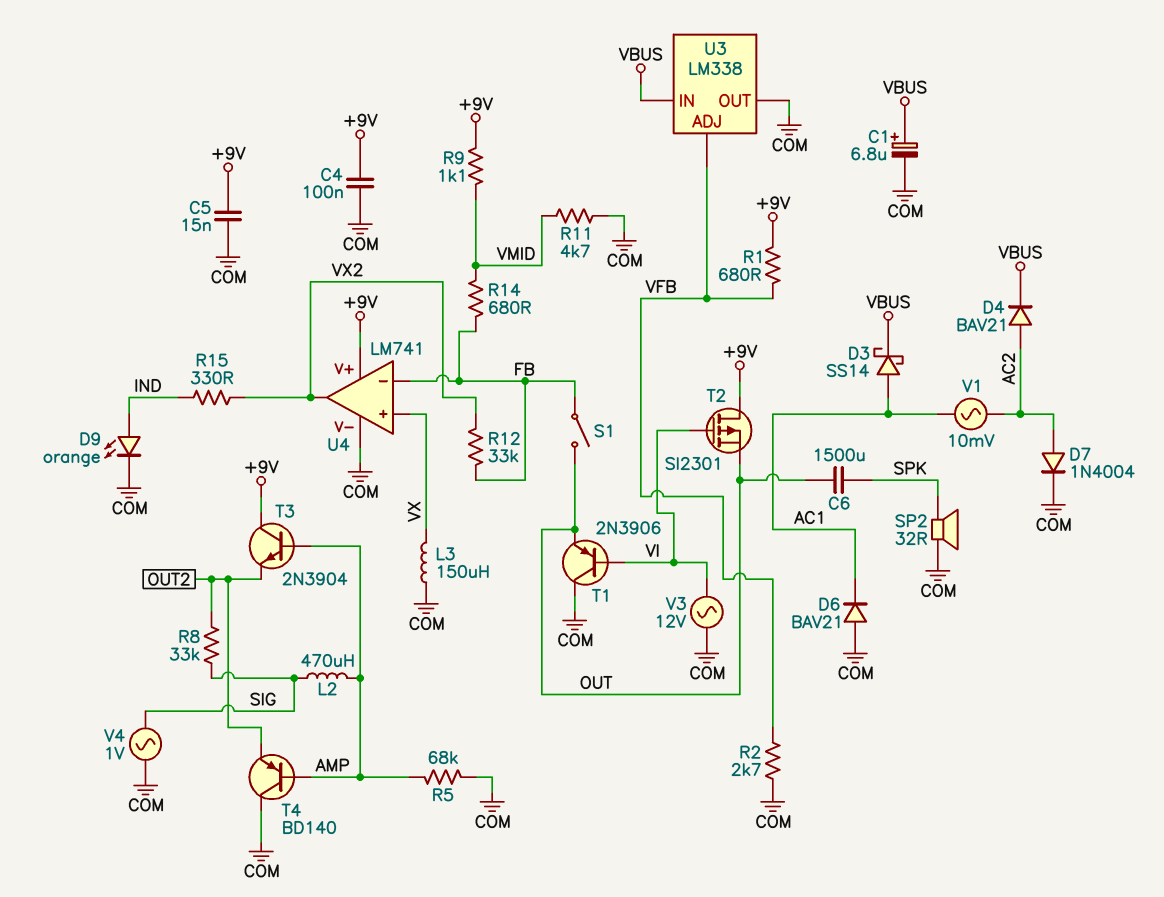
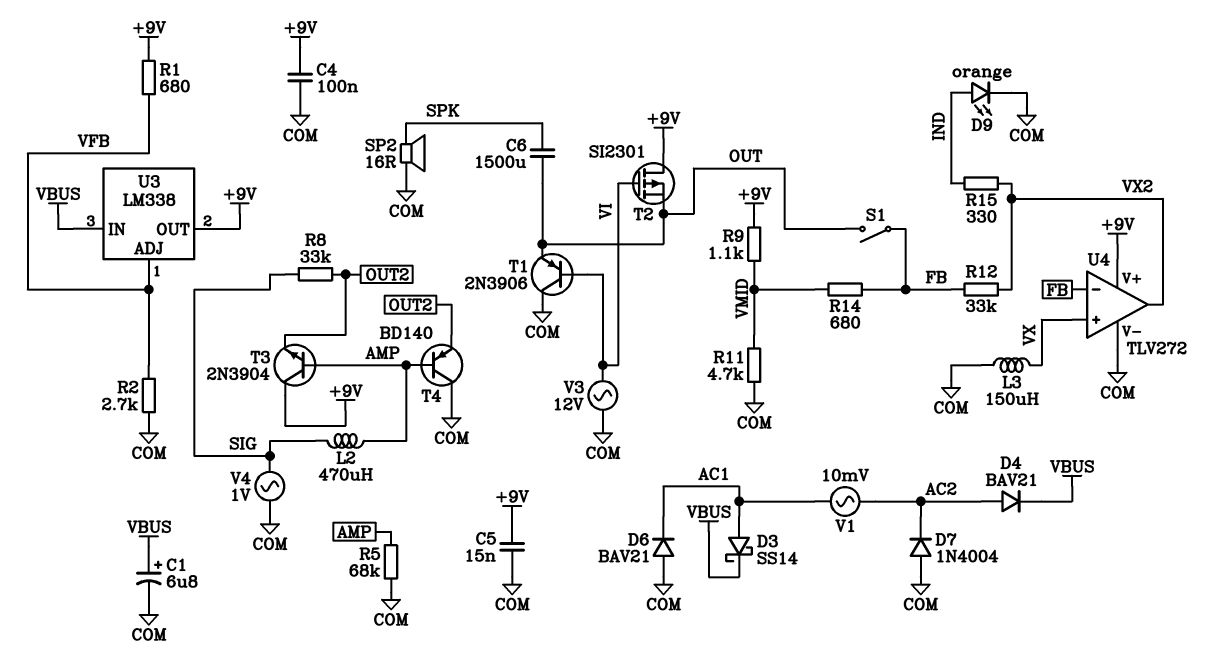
D7: diode 1N4004 (A AC2, K COM) -> diode 1N4004 (A COM, K AC2)
SP2: speaker 32R (COM, SPK) -> speaker 16R (COM, SPK)
U3 pin OUT: COM -> +9V
U4: LM741 -> TLV272

